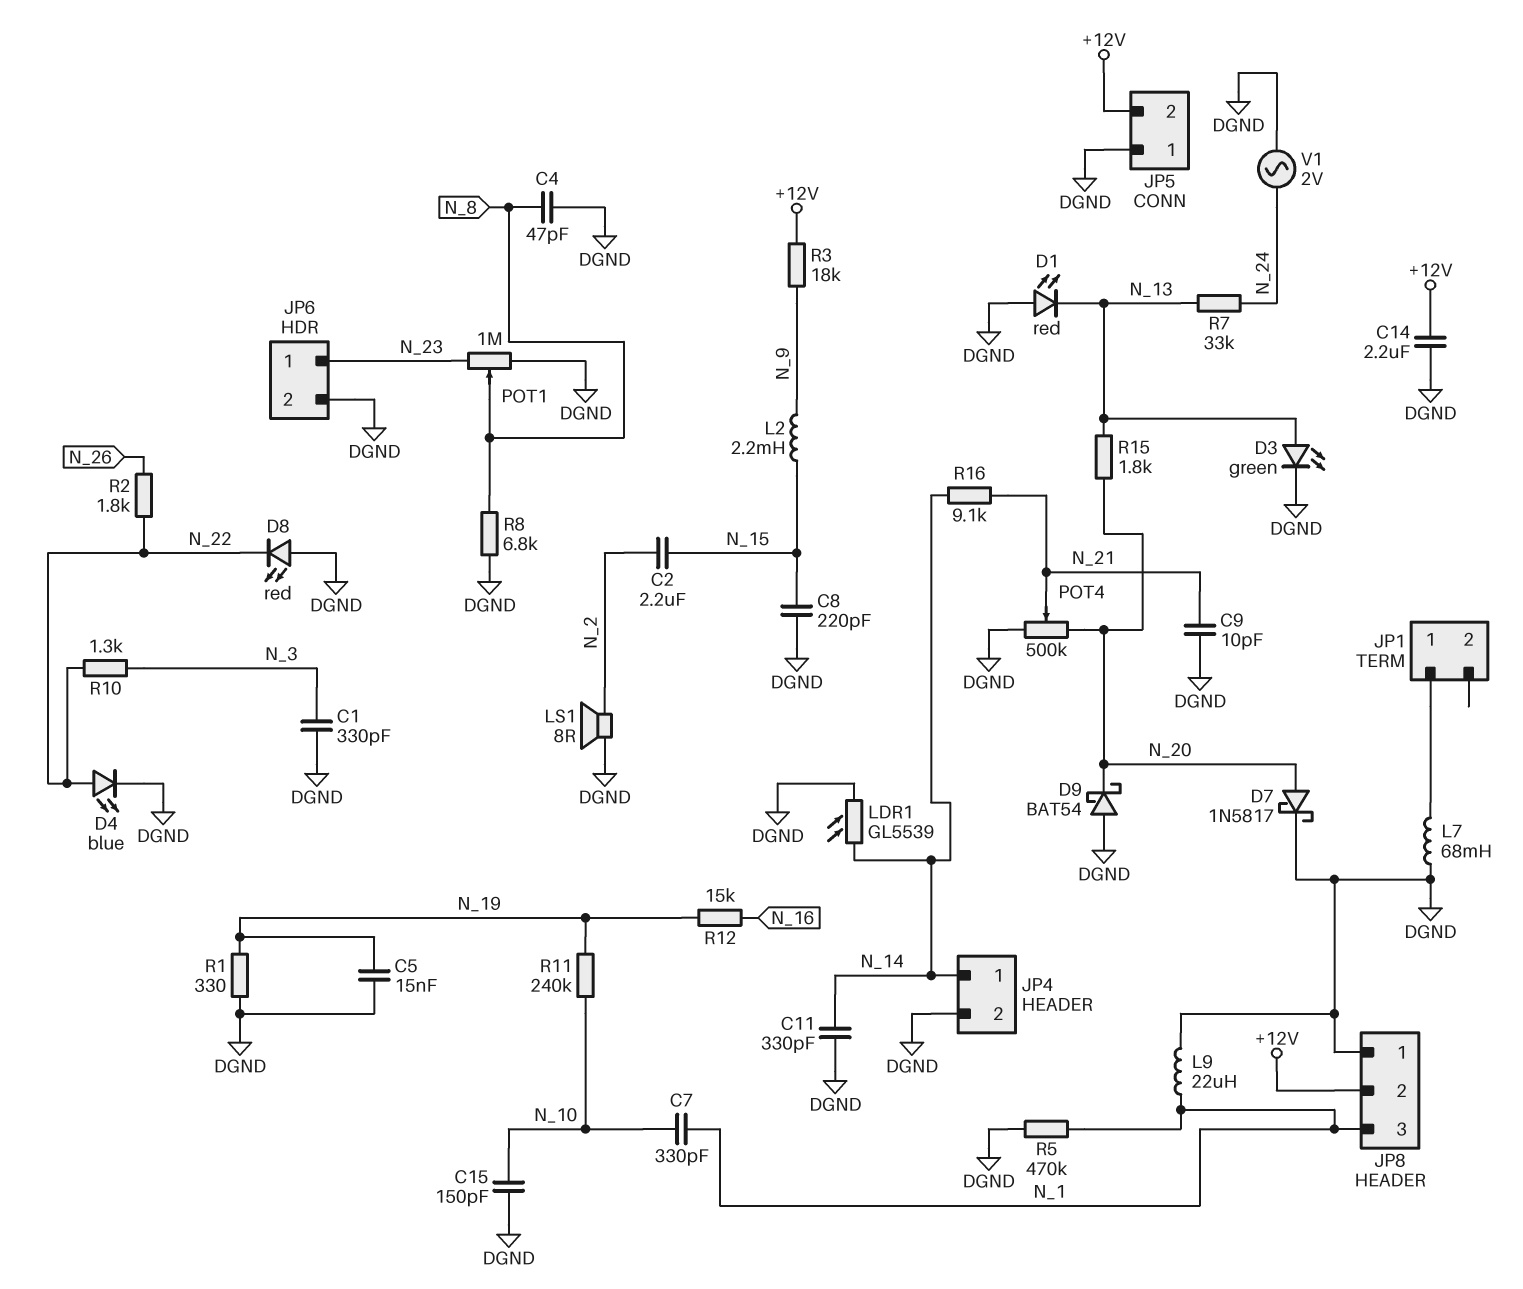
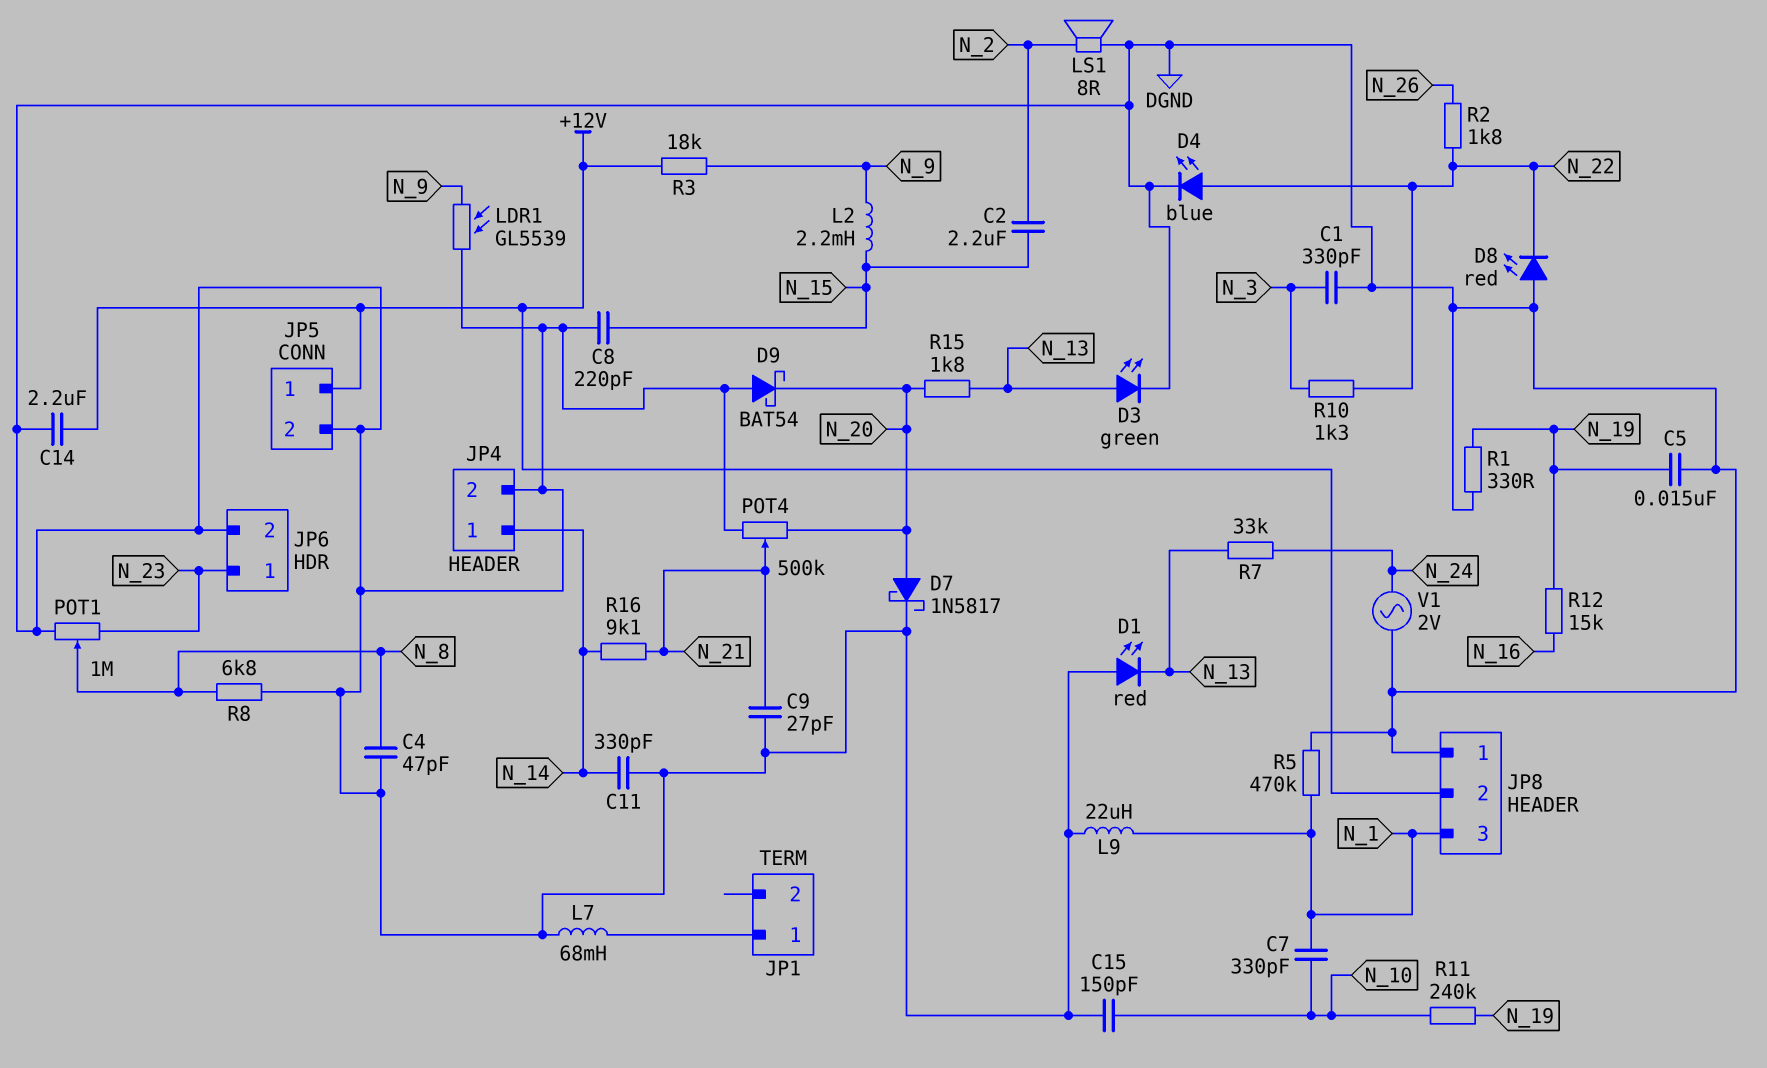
C9: 10pF (DGND, N_21) -> 27pF (DGND, N_21)
JP5 pin 1: DGND -> +12V
JP5 pin 2: +12V -> DGND
LDR1: GL5539 (DGND, N_14) -> GL5539 (DGND, N_9)

